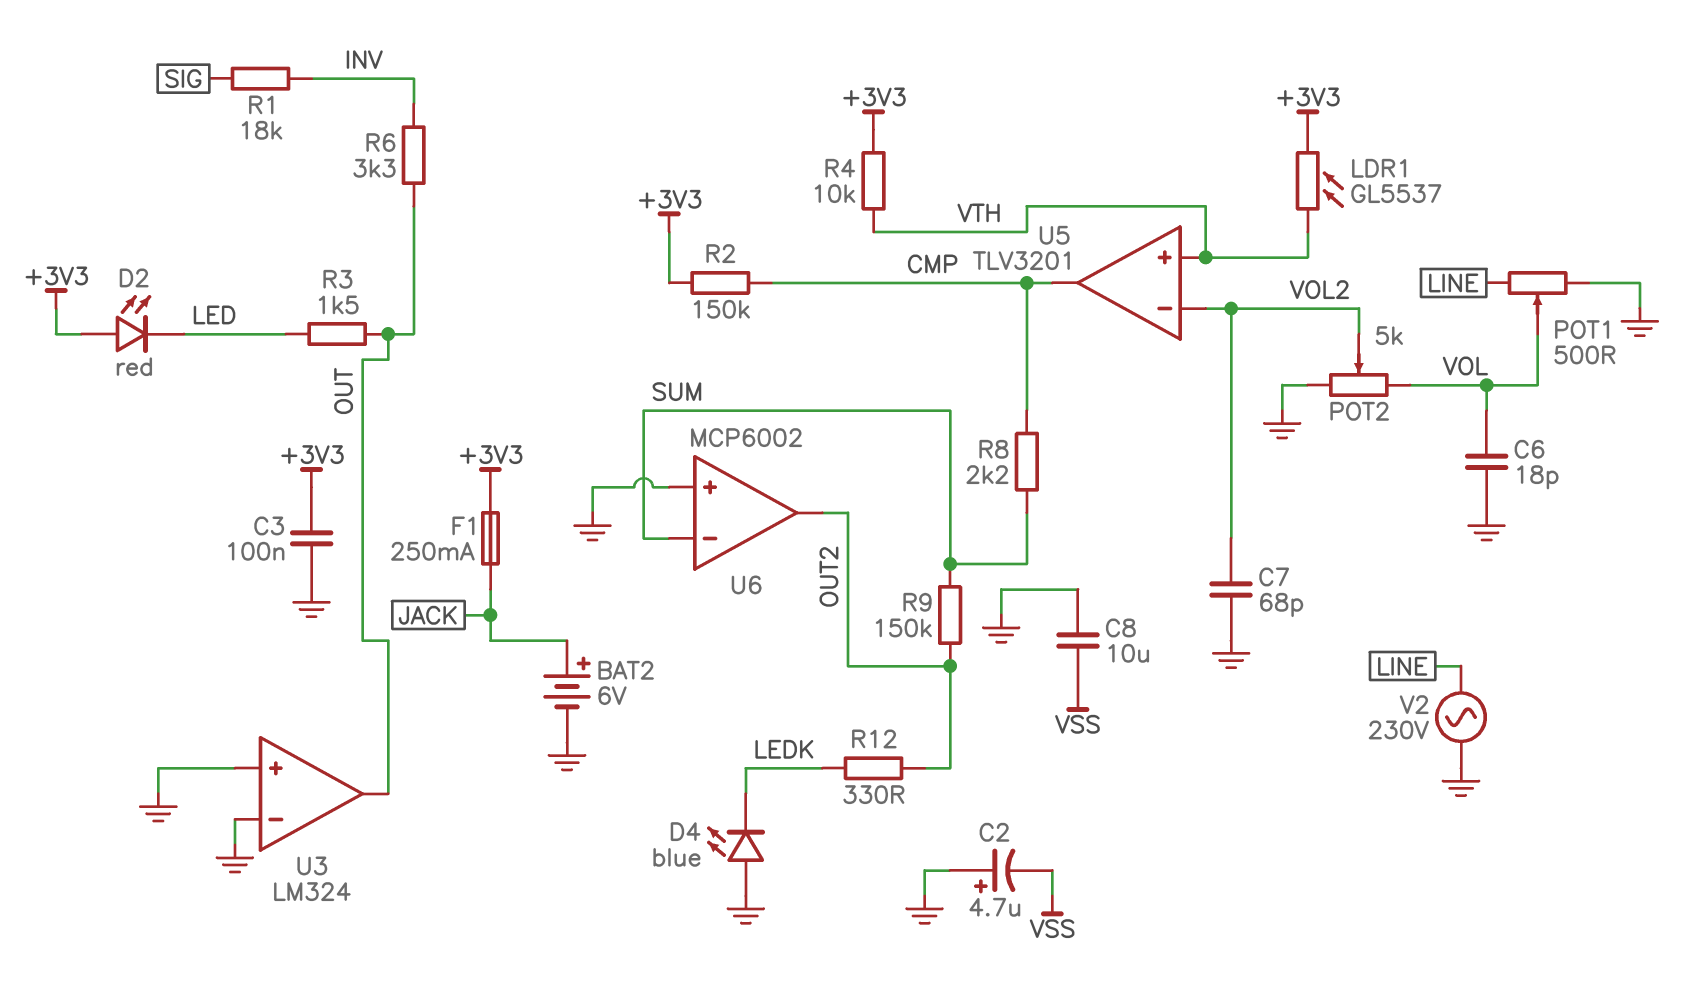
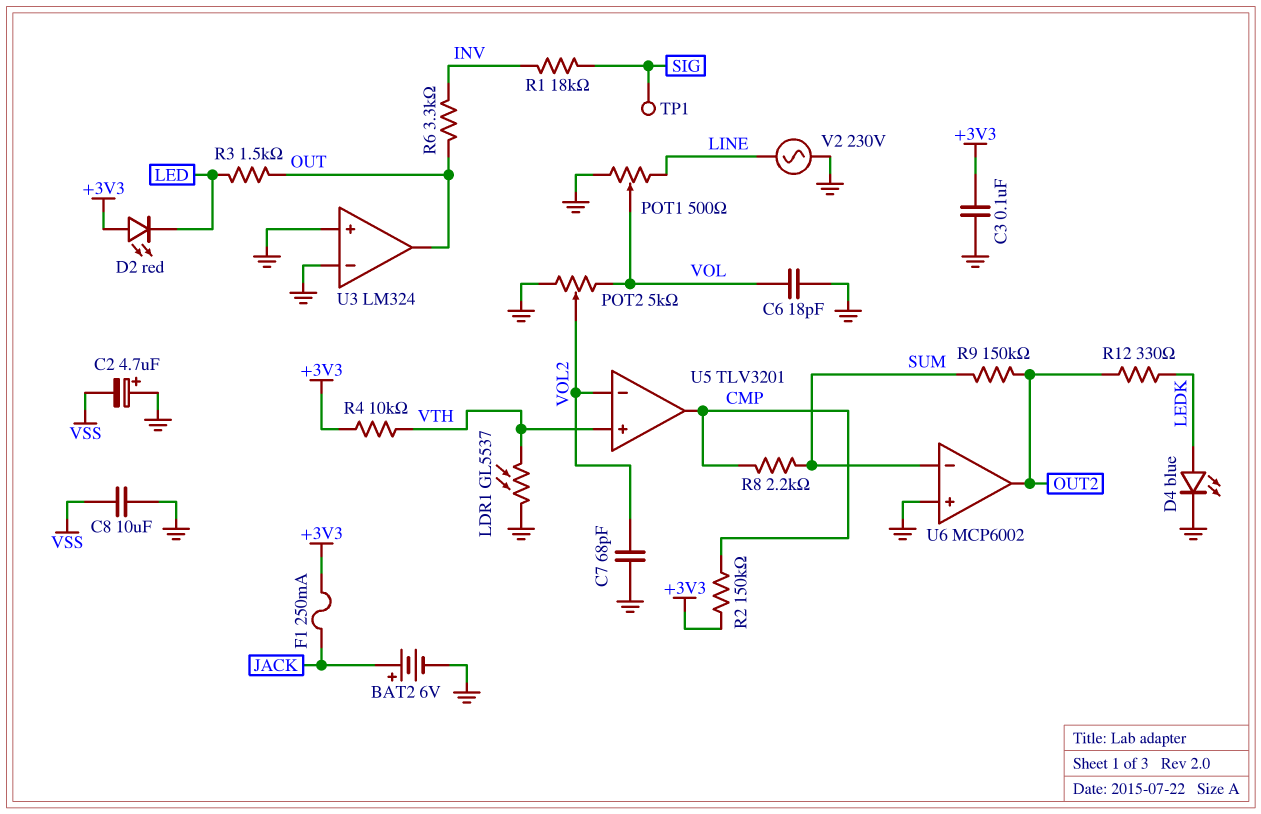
D4: LED blue (A GND, K LEDK) -> LED blue (A LEDK, K GND)
LDR1: GL5537 (+3V3, VTH) -> GL5537 (GND, VTH)
TP1: none -> test point (SIG)

